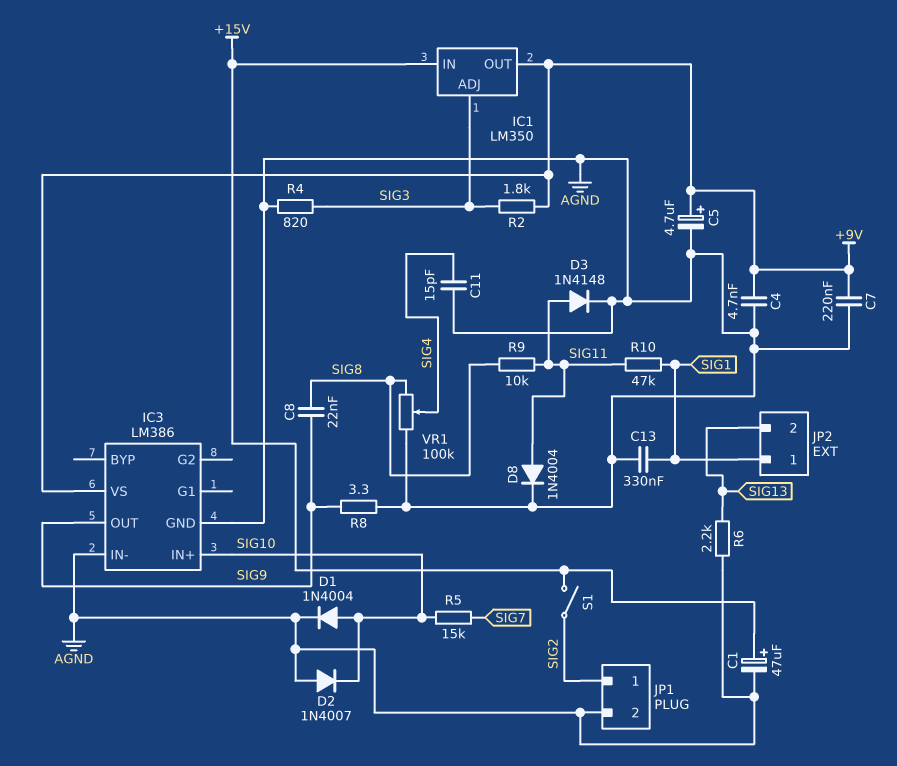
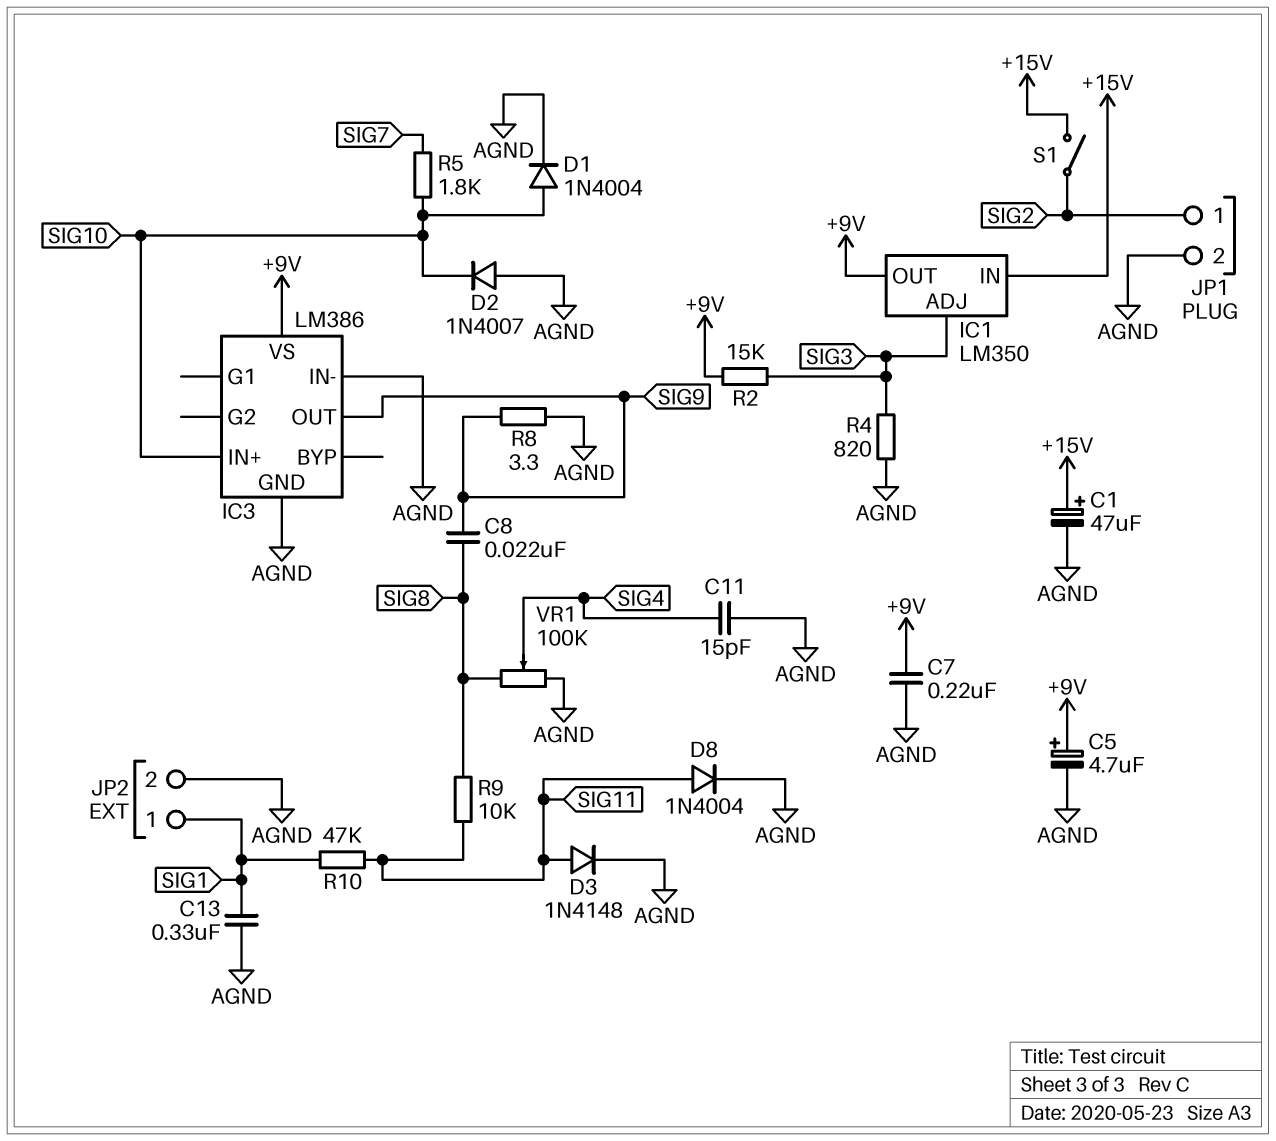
C4: 4.7nF (+9V, AGND) -> none
JP2 pin 2: SIG13 -> AGND
R2: 1.8k (+9V, SIG3) -> 15k (+9V, SIG3)
R5: 15k (SIG7, SIG10) -> 1.8k (SIG7, SIG10)
R6: 2.2k (AGND, SIG13) -> none

